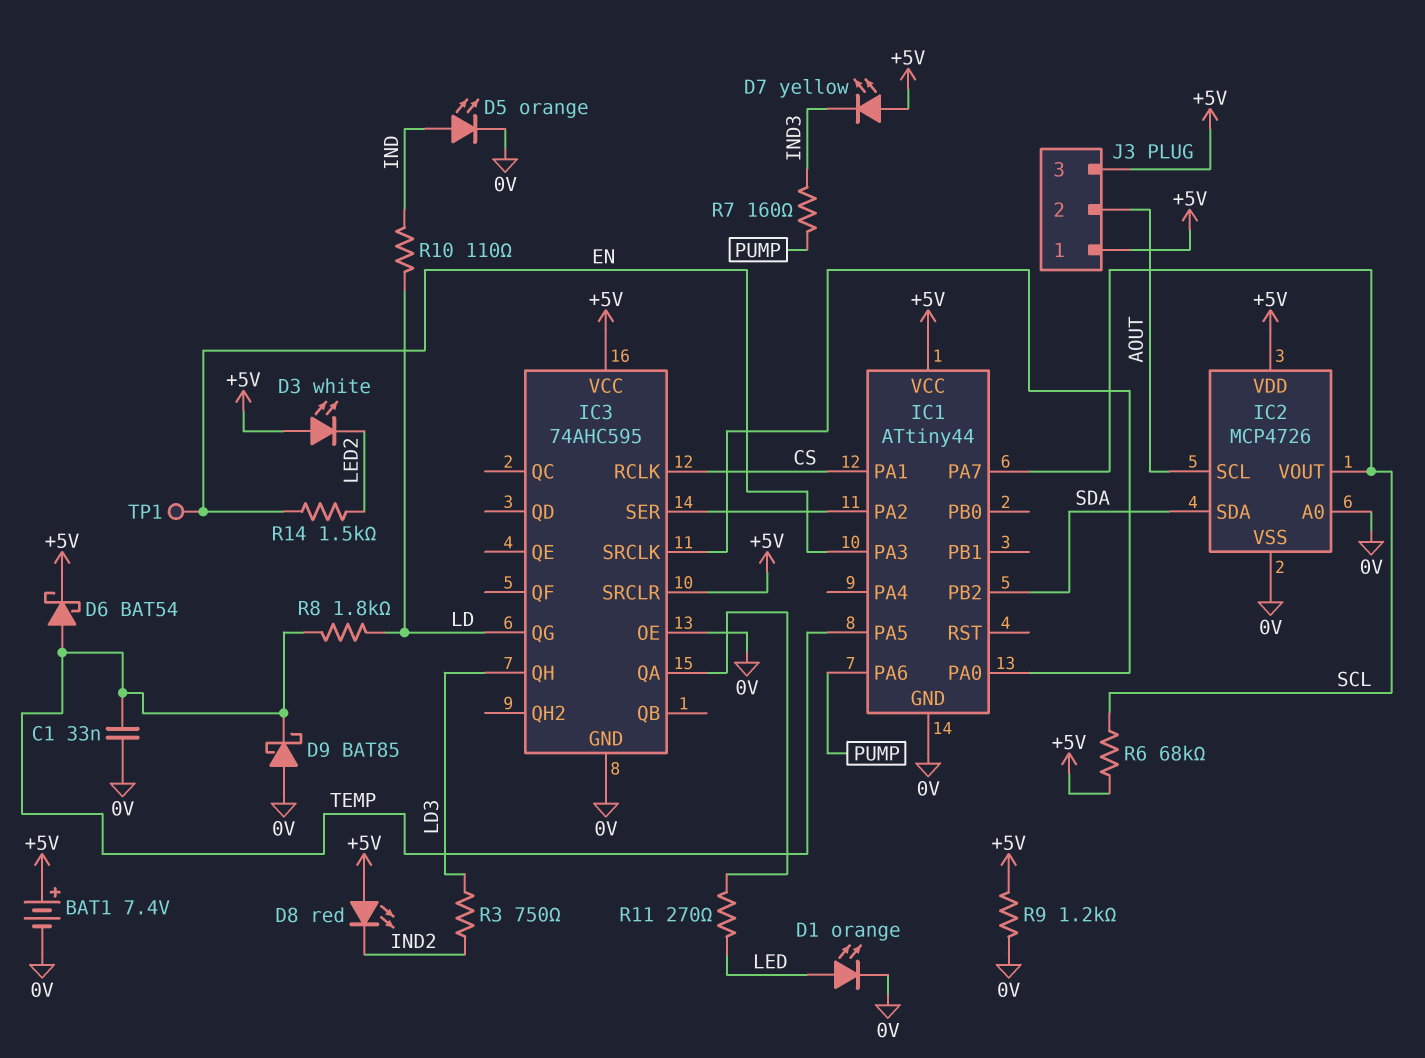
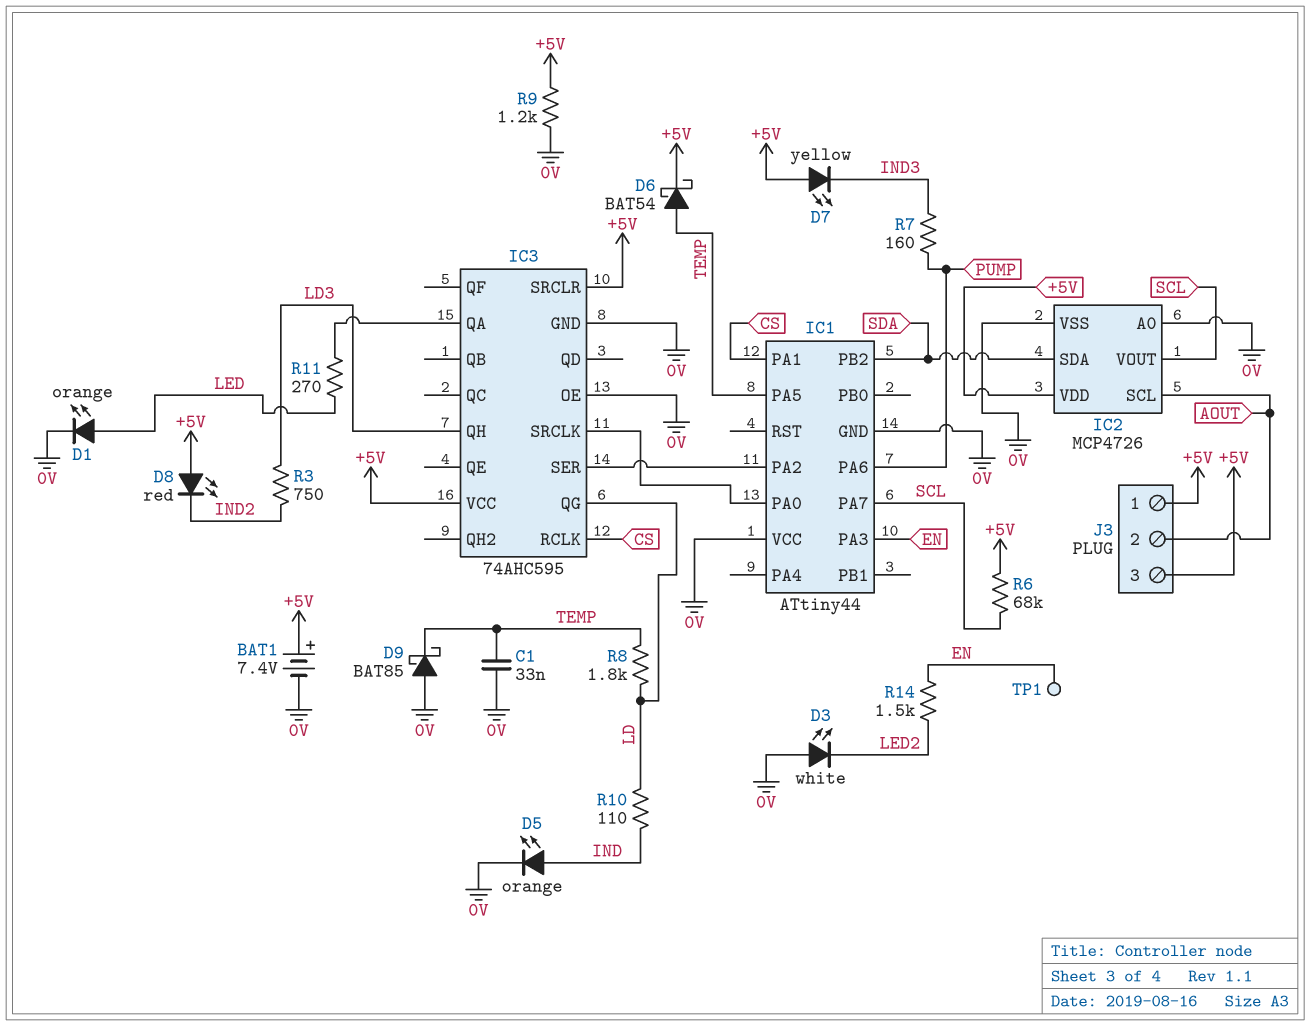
D3: LED white (A +5V, K LED2) -> LED white (A 0V, K LED2)
IC1 pin VCC: +5V -> 0V

